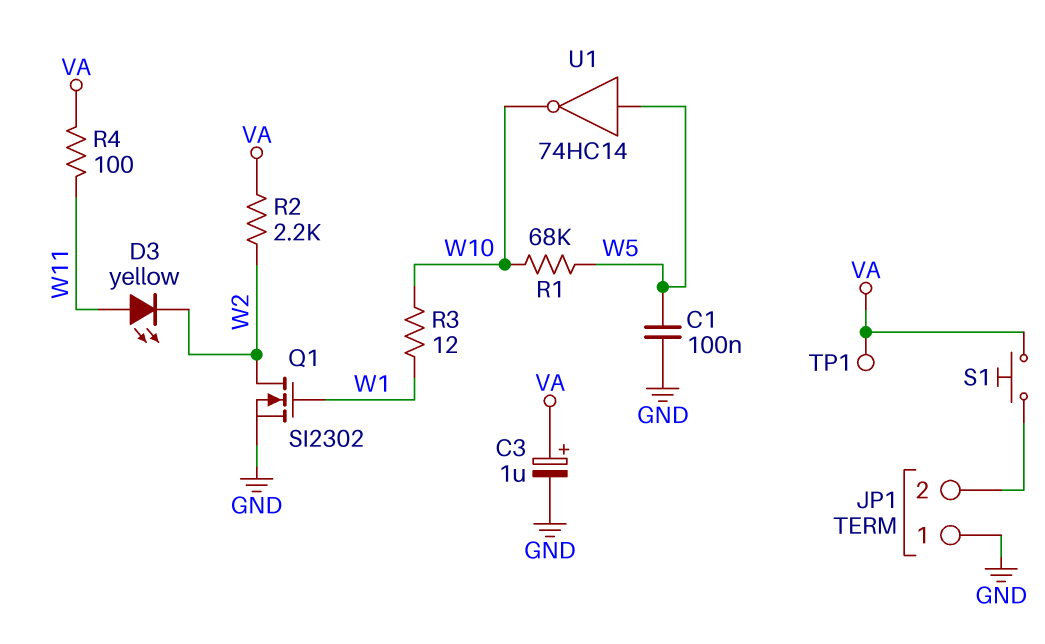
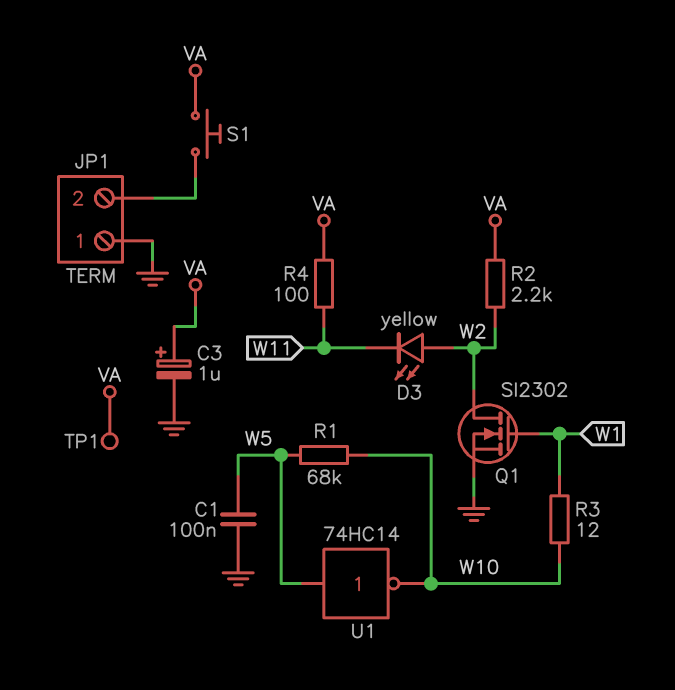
D3: LED yellow (A W11, K W2) -> LED yellow (A W2, K W11)

